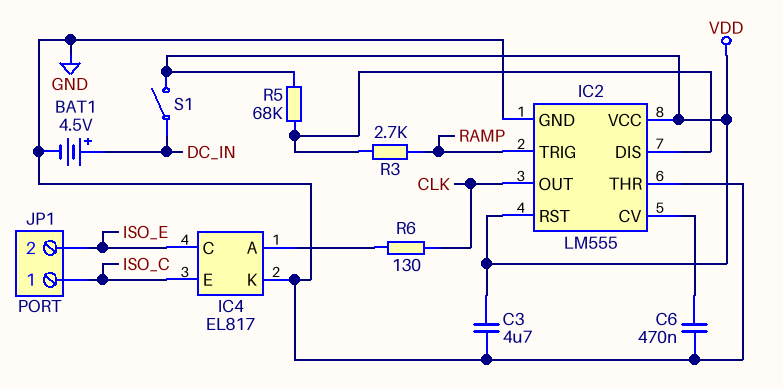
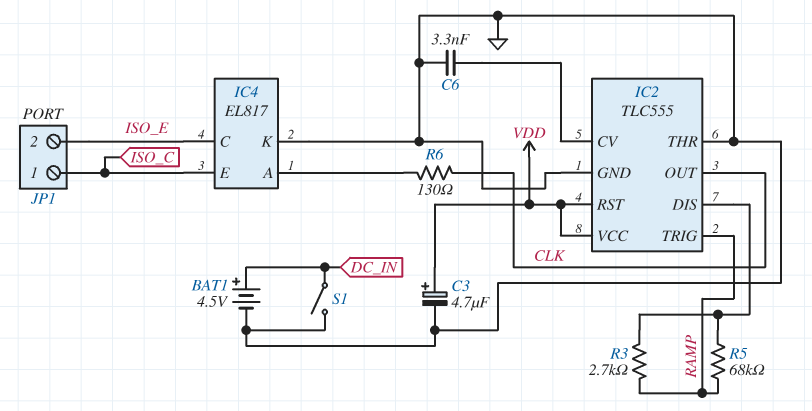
C3: 4.7uF (GND, VDD) -> 4.7uF (plus VDD, minus GND)
C6: 470nF (GND, IC2/CV) -> 3.3nF (GND, IC2/CV)
IC2: LM555 -> TLC555
R5: 68k (IC2/DIS, VDD) -> 68k (IC2/DIS, RAMP)
S1: switch (DC_IN, VDD) -> switch (DC_IN, GND)

